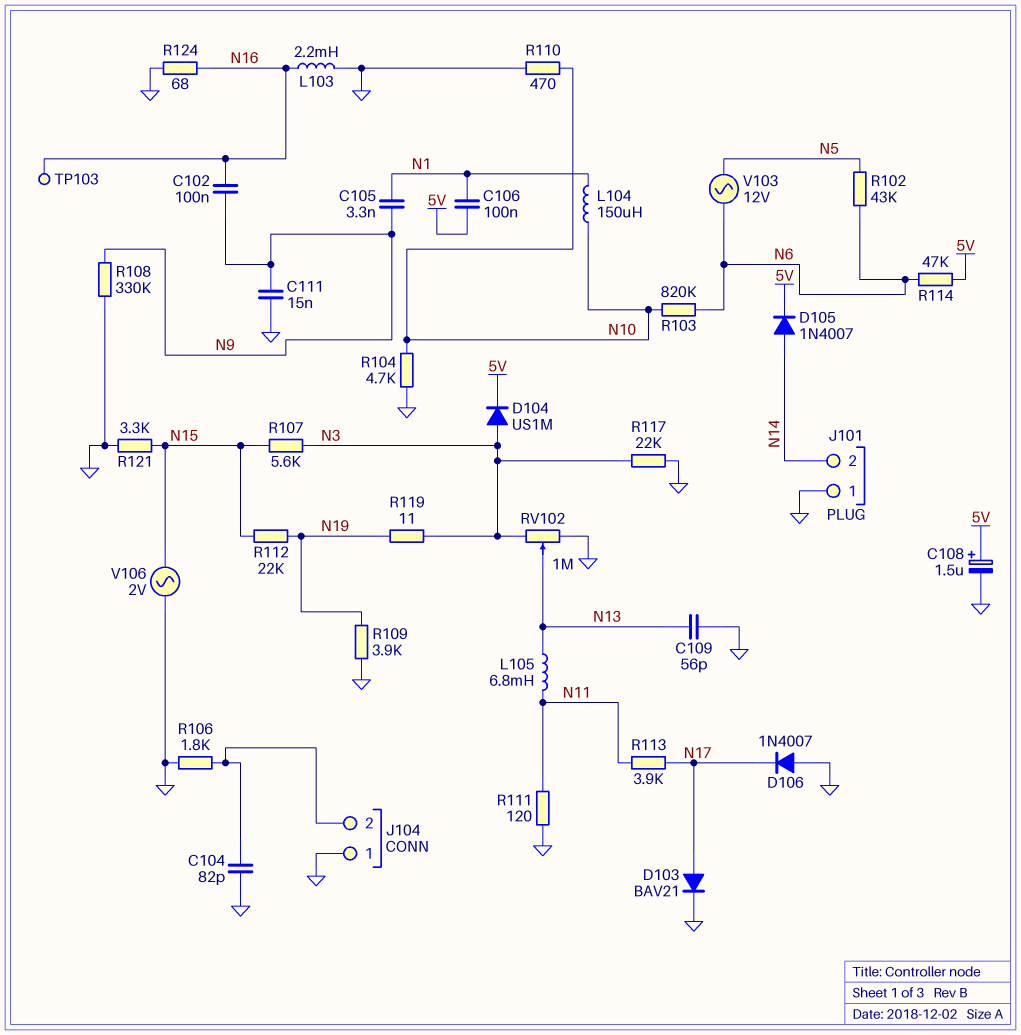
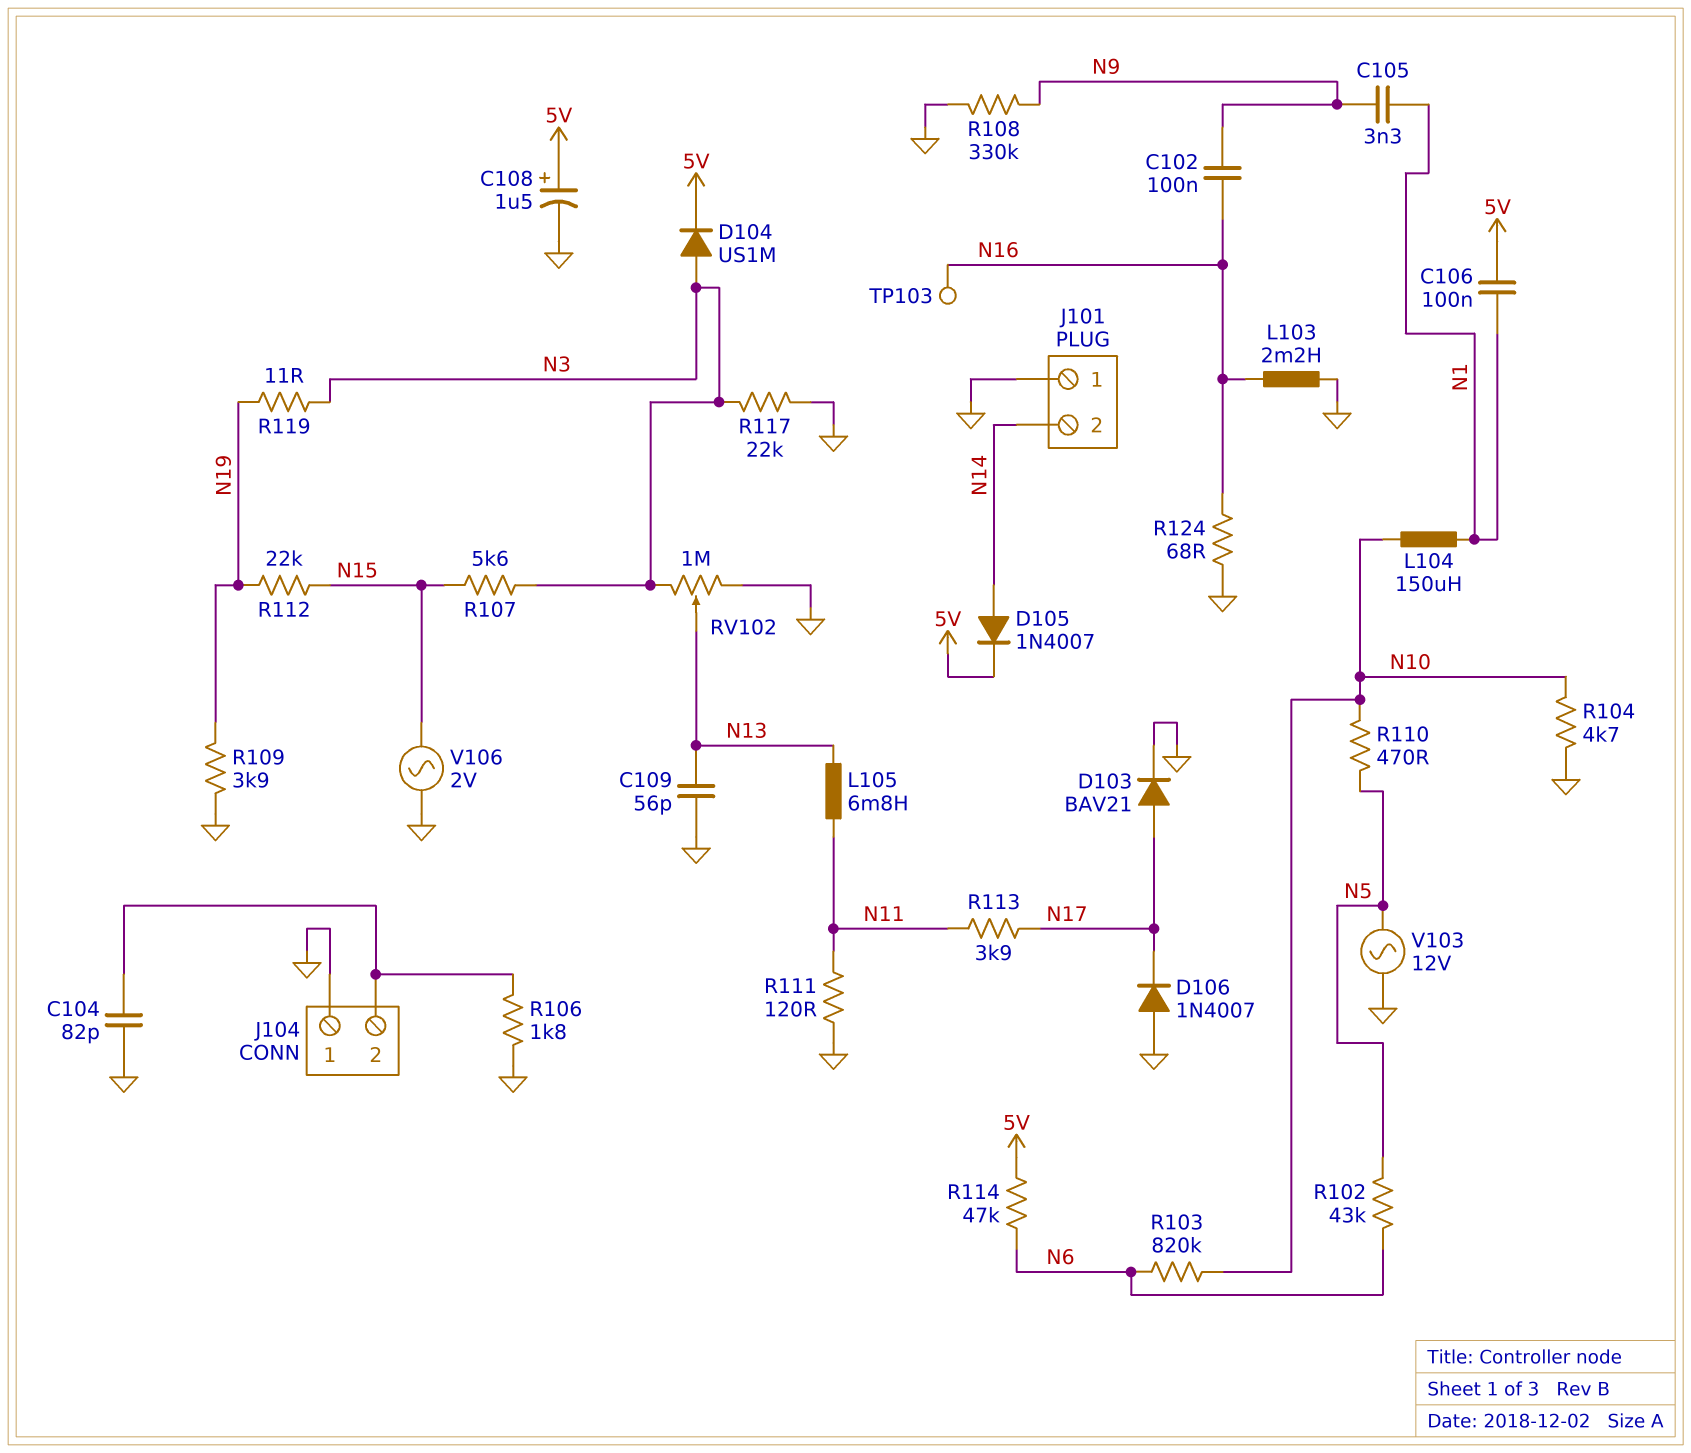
C111: 15nF (GND, N9) -> none
R110: 470 (GND, N10) -> 470 (N5, N10)
R121: 3.3k (GND, N15) -> none
V103: AC 12V (N5, N6) -> AC 12V (GND, N5)

